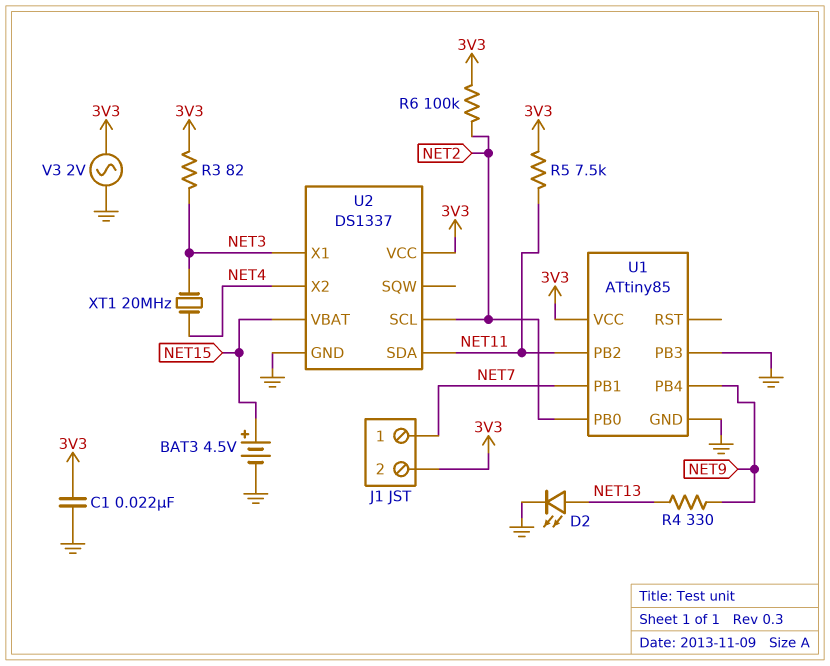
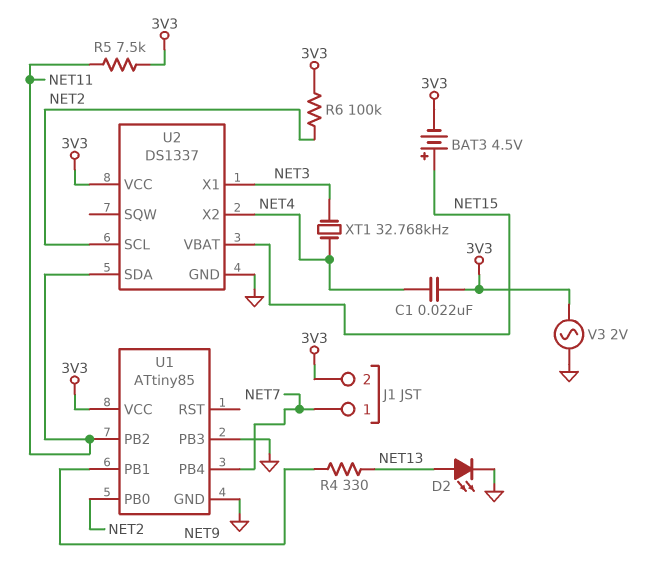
BAT3: 4.5V (plus NET15, minus GND) -> 4.5V (plus NET15, minus 3V3)
C1: 22nF (3V3, GND) -> 22nF (3V3, NET4)
R3: 82 (3V3, NET3) -> none
U1 pin PB1: NET7 -> NET9
U1 pin PB4: NET9 -> NET7
XT1: 20MHz (NET3, NET4) -> 32.768kHz (NET3, NET4)

